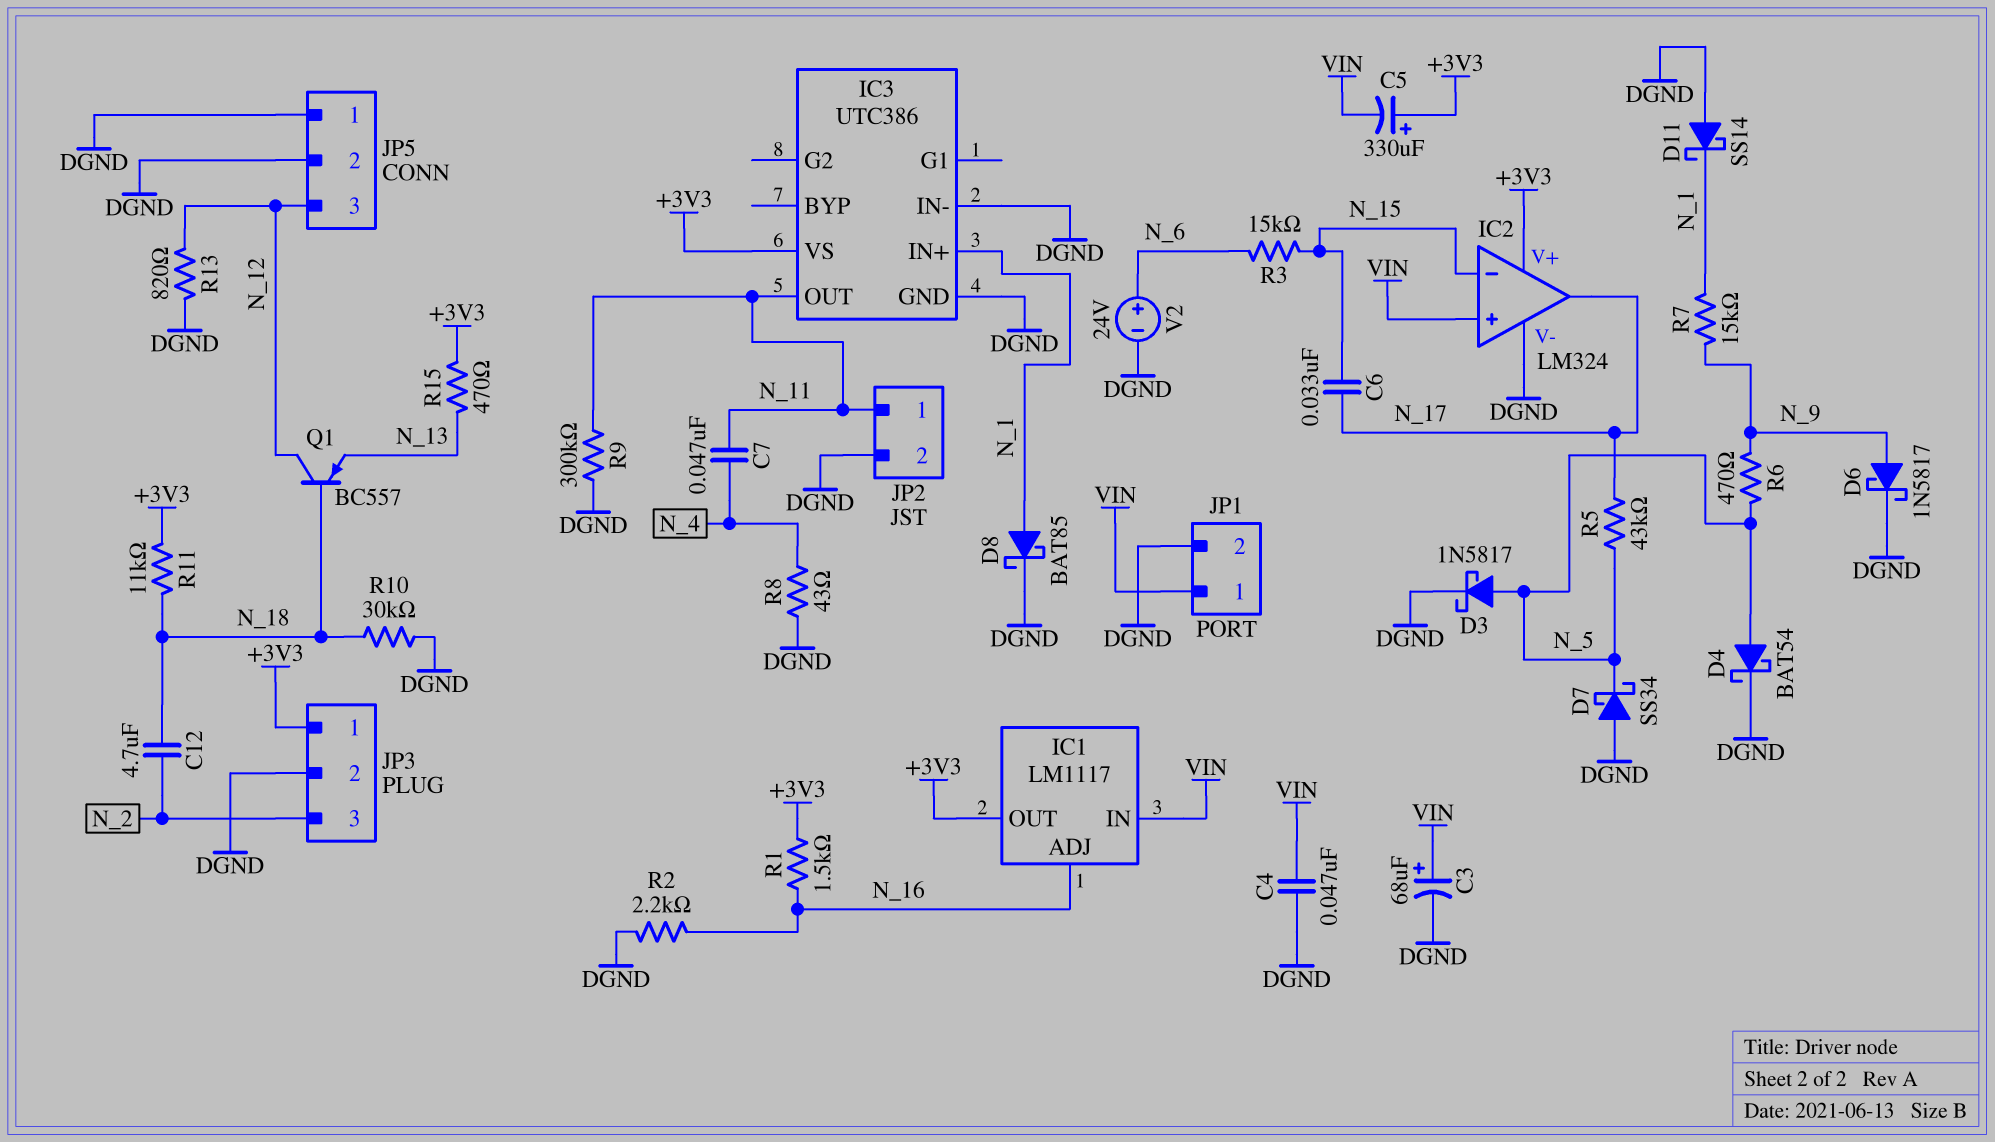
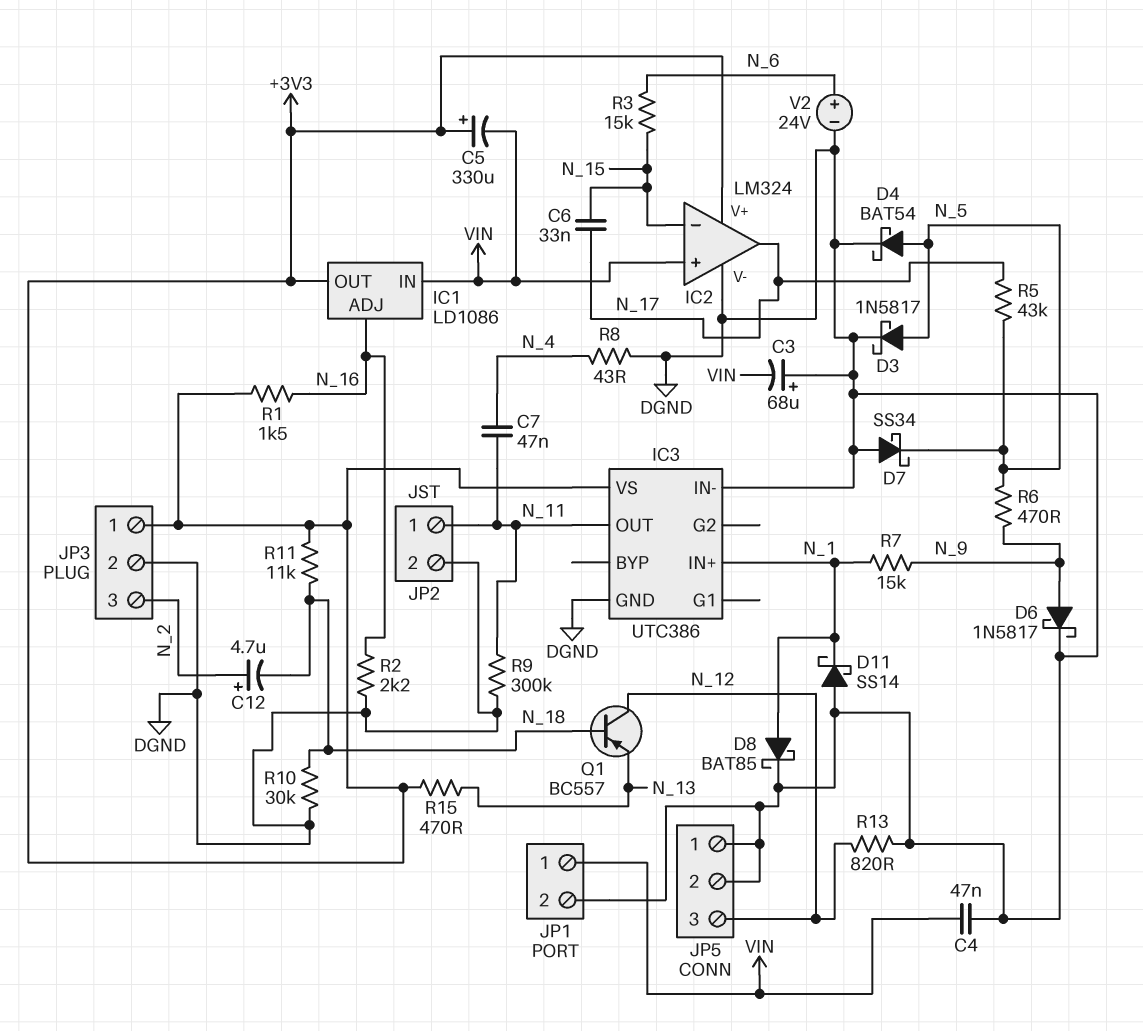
C3: 68uF (plus VIN, minus DGND) -> 68uF (plus DGND, minus VIN)
C12: 4.7uF (N_2, N_18) -> 4.7uF (plus N_2, minus N_18)
IC1: LM1117 -> LD1086

